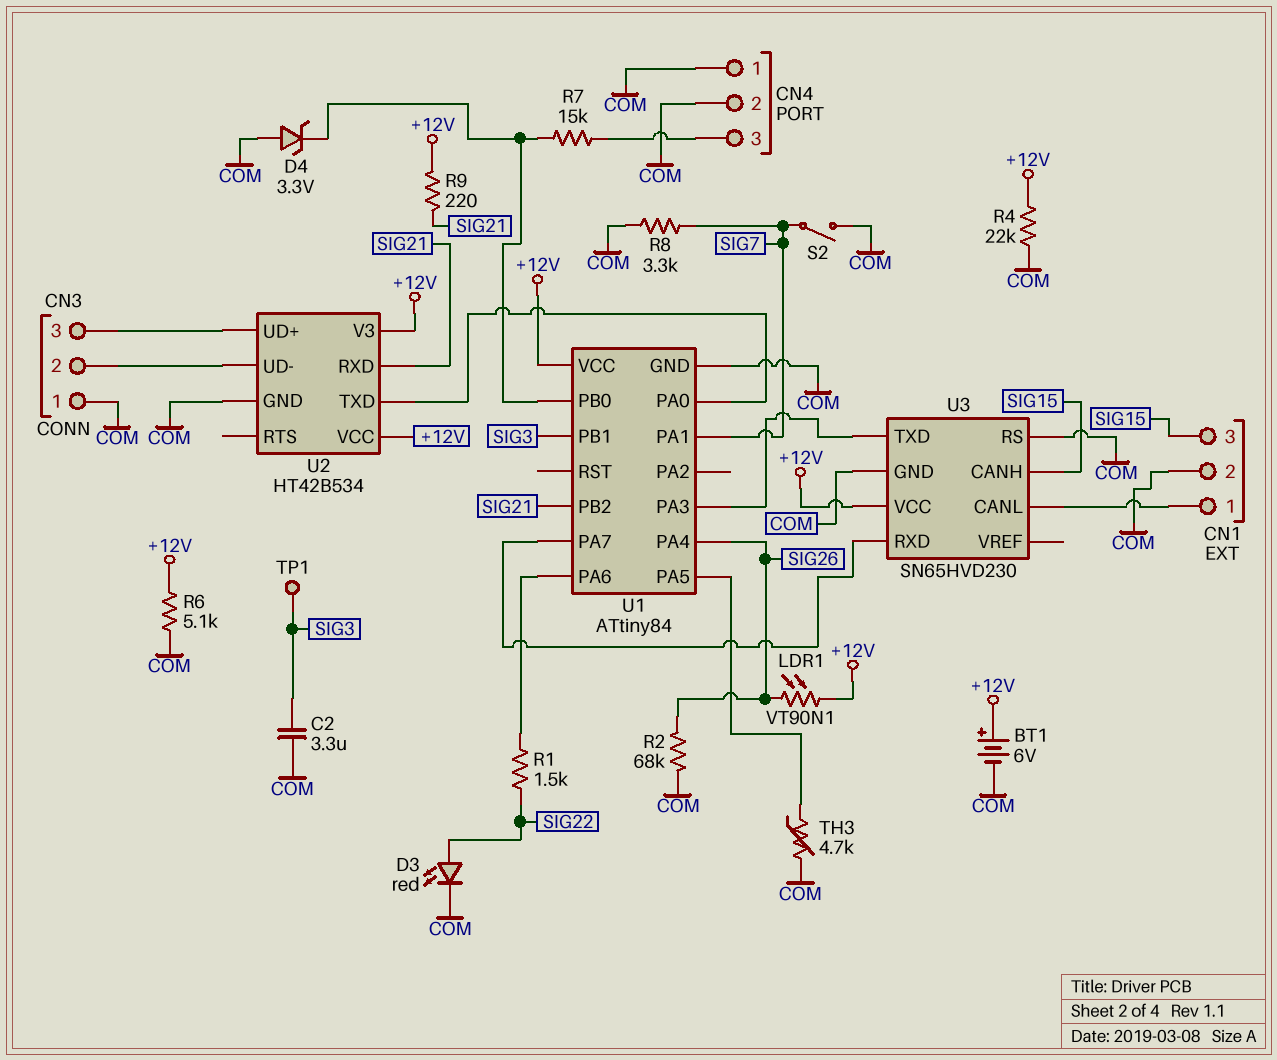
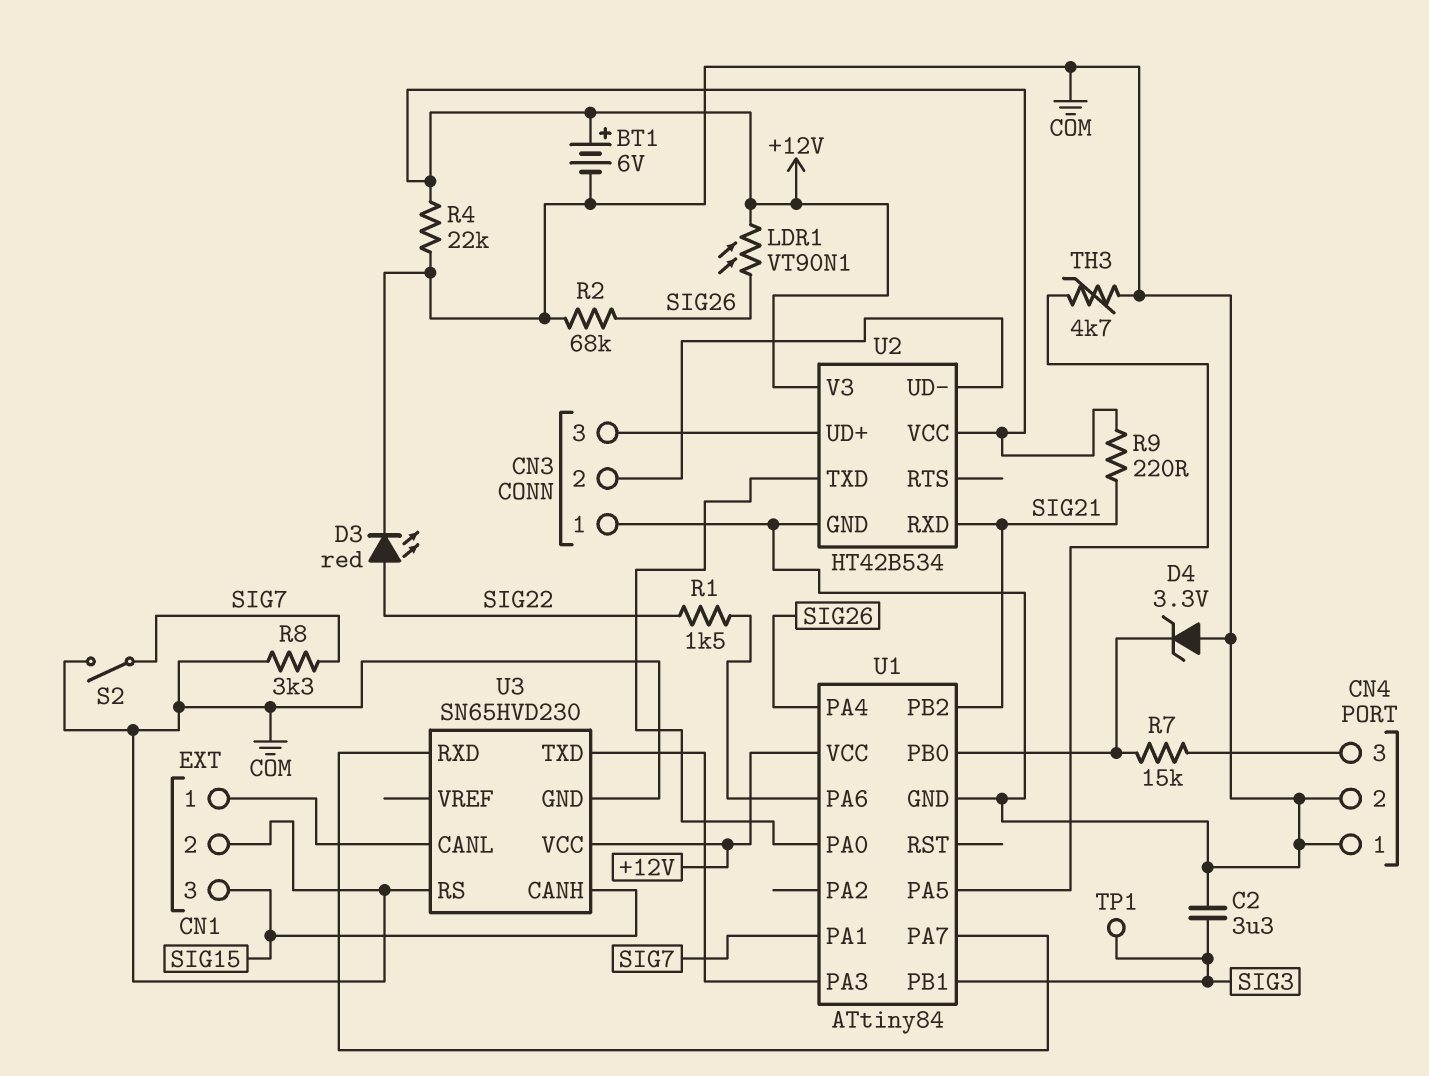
R6: 5.1k (+12V, COM) -> none

